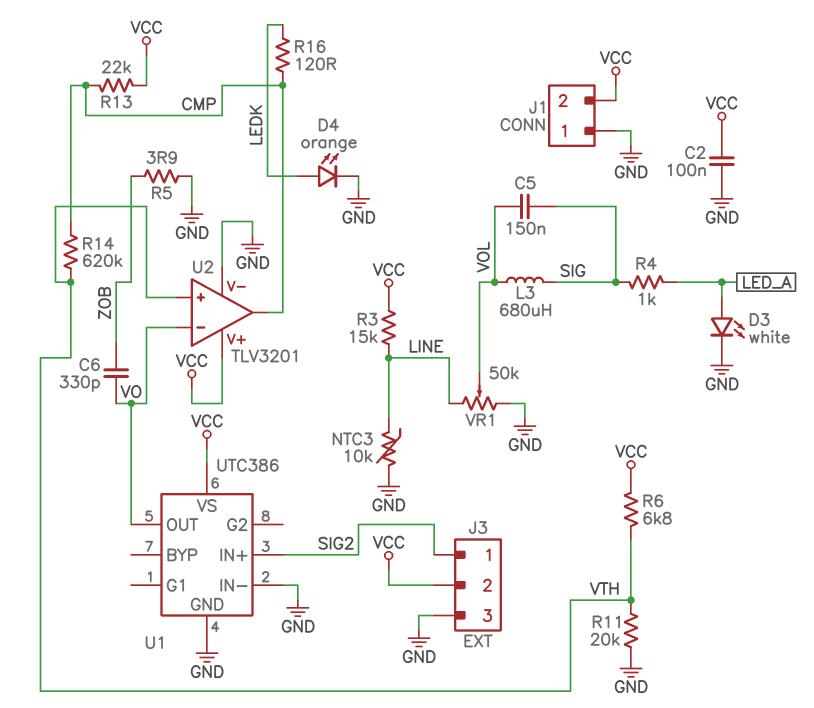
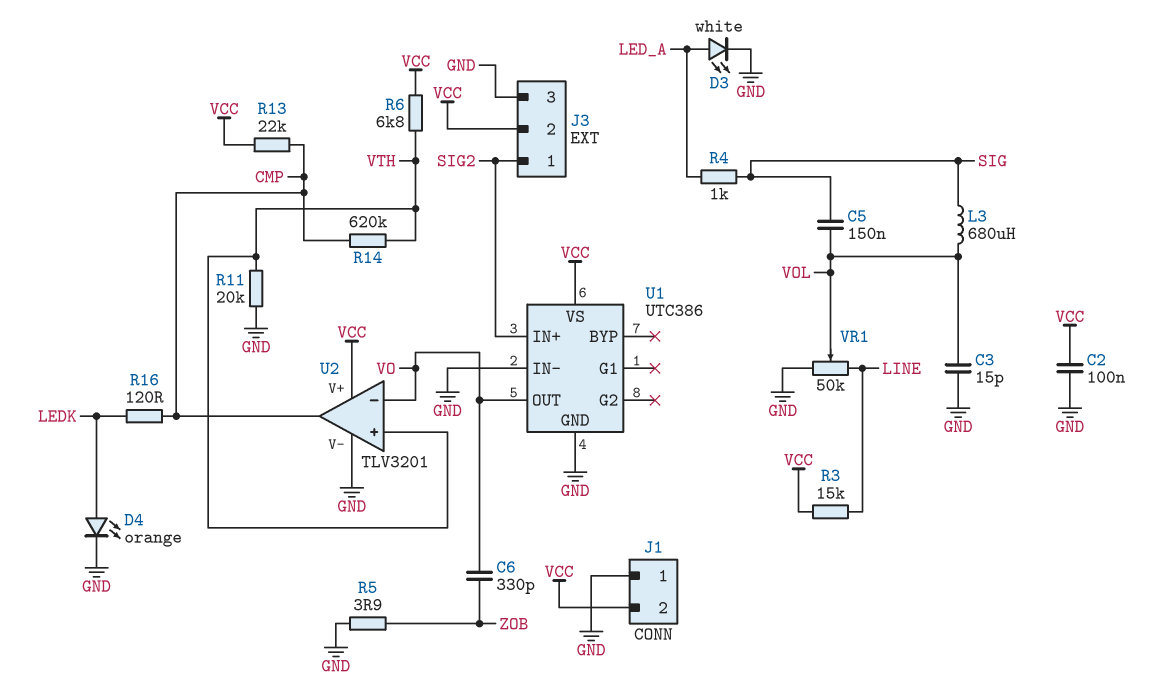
C3: none -> 15pF (GND, VOL)
NTC3: 10k (GND, LINE) -> none

